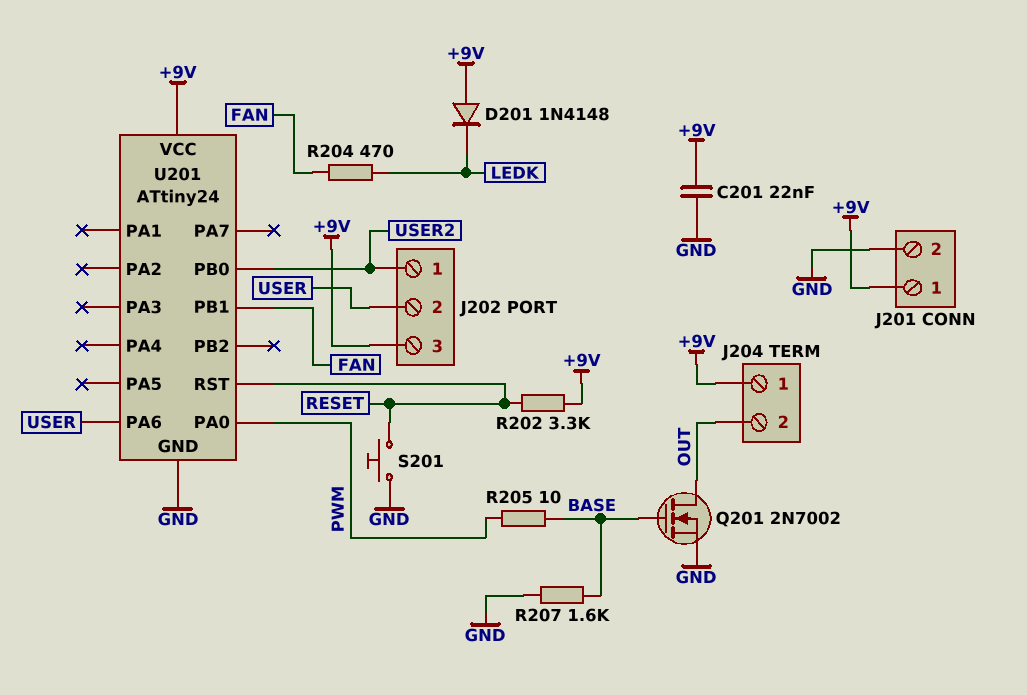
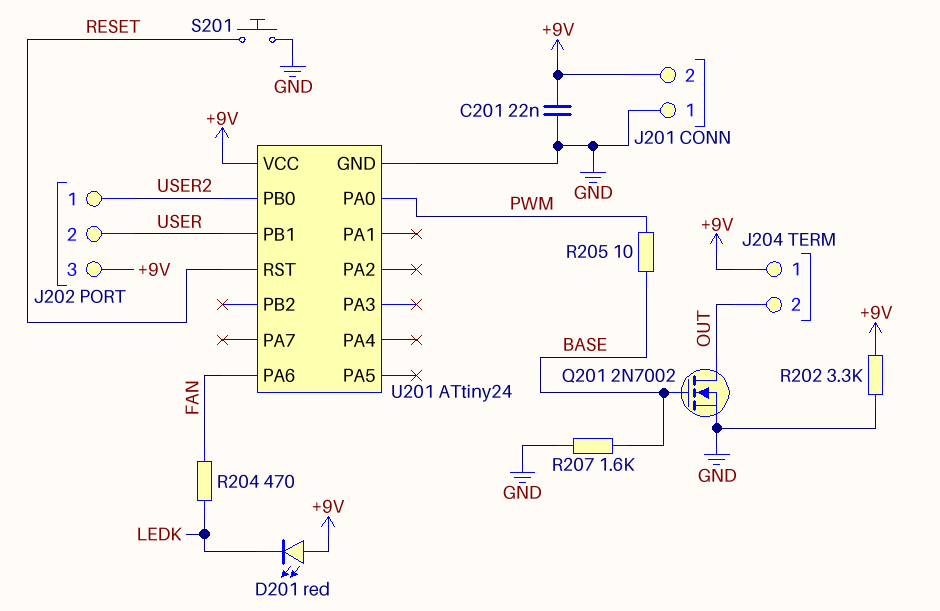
D201: diode 1N4148 (A +9V, K LEDK) -> LED red (A +9V, K LEDK)
J201 pin 1: +9V -> GND
J201 pin 2: GND -> +9V
R202: 3.3k (+9V, RESET) -> 3.3k (+9V, GND)
U201 pin PA6: USER -> FAN
U201 pin PB1: FAN -> USER

